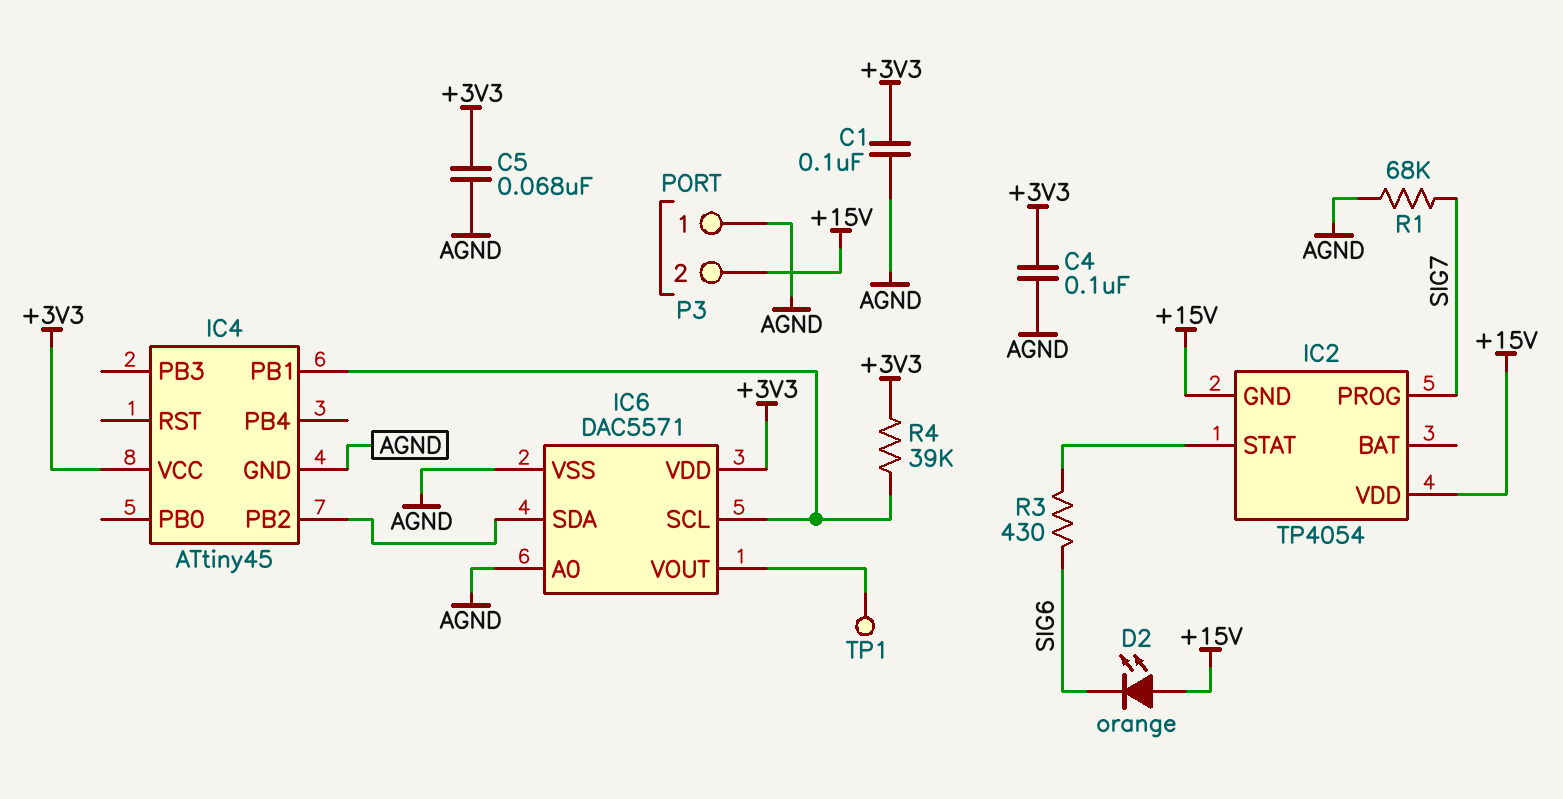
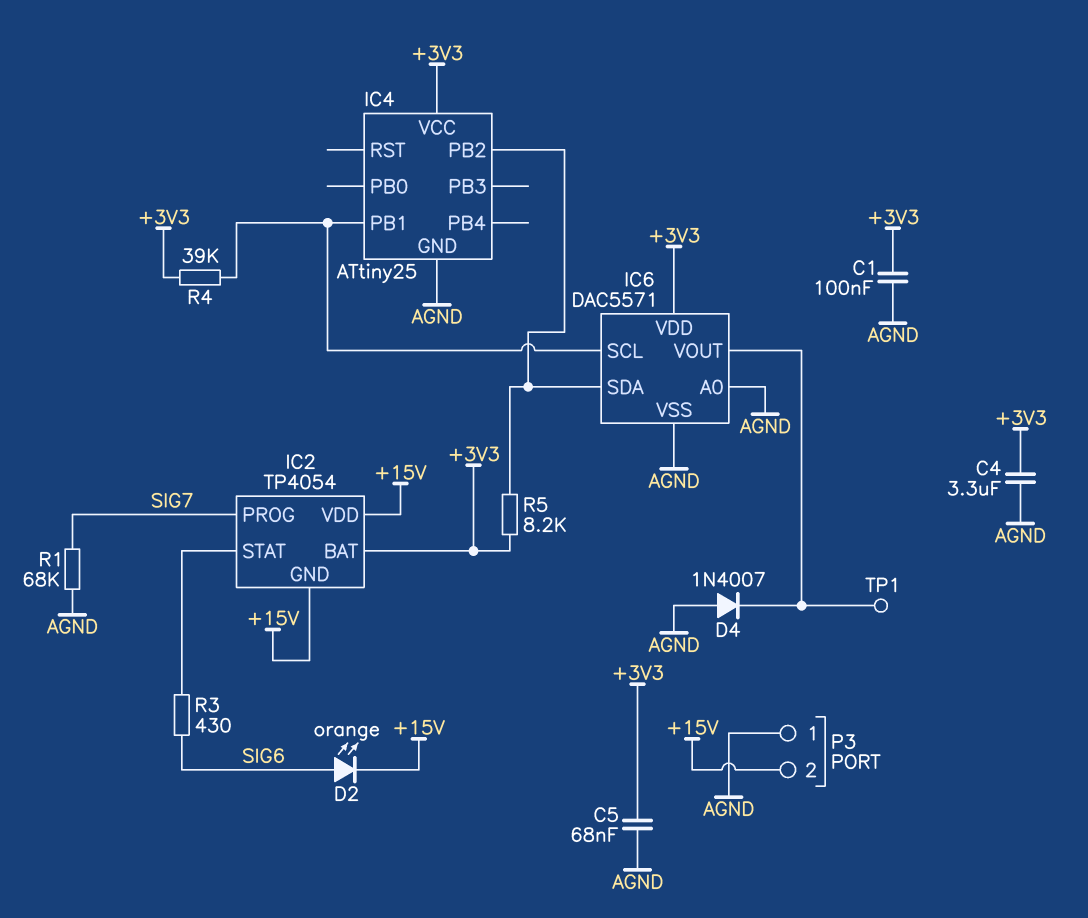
C4: 100nF (+3V3, AGND) -> 3.3uF (+3V3, AGND)
D2: LED orange (A +15V, K SIG6) -> LED orange (A SIG6, K +15V)
D4: none -> diode 1N4007 (A AGND, K IC6/VOUT)
IC2 pin BAT: none -> +3V3
IC4: ATtiny45 -> ATtiny25
R5: none -> 8.2k (+3V3, IC4/PB2)

